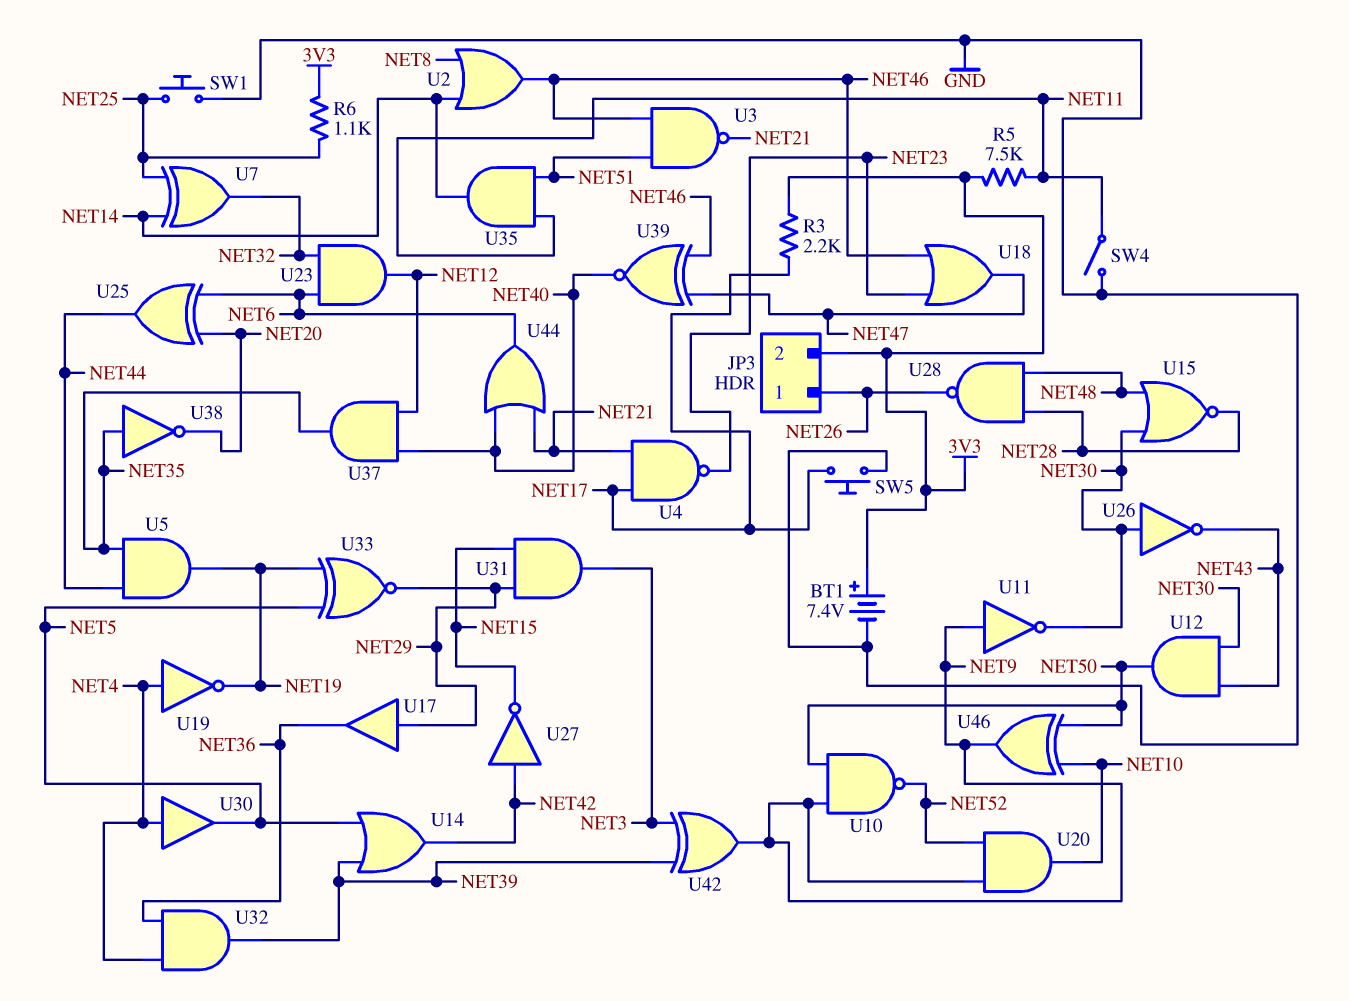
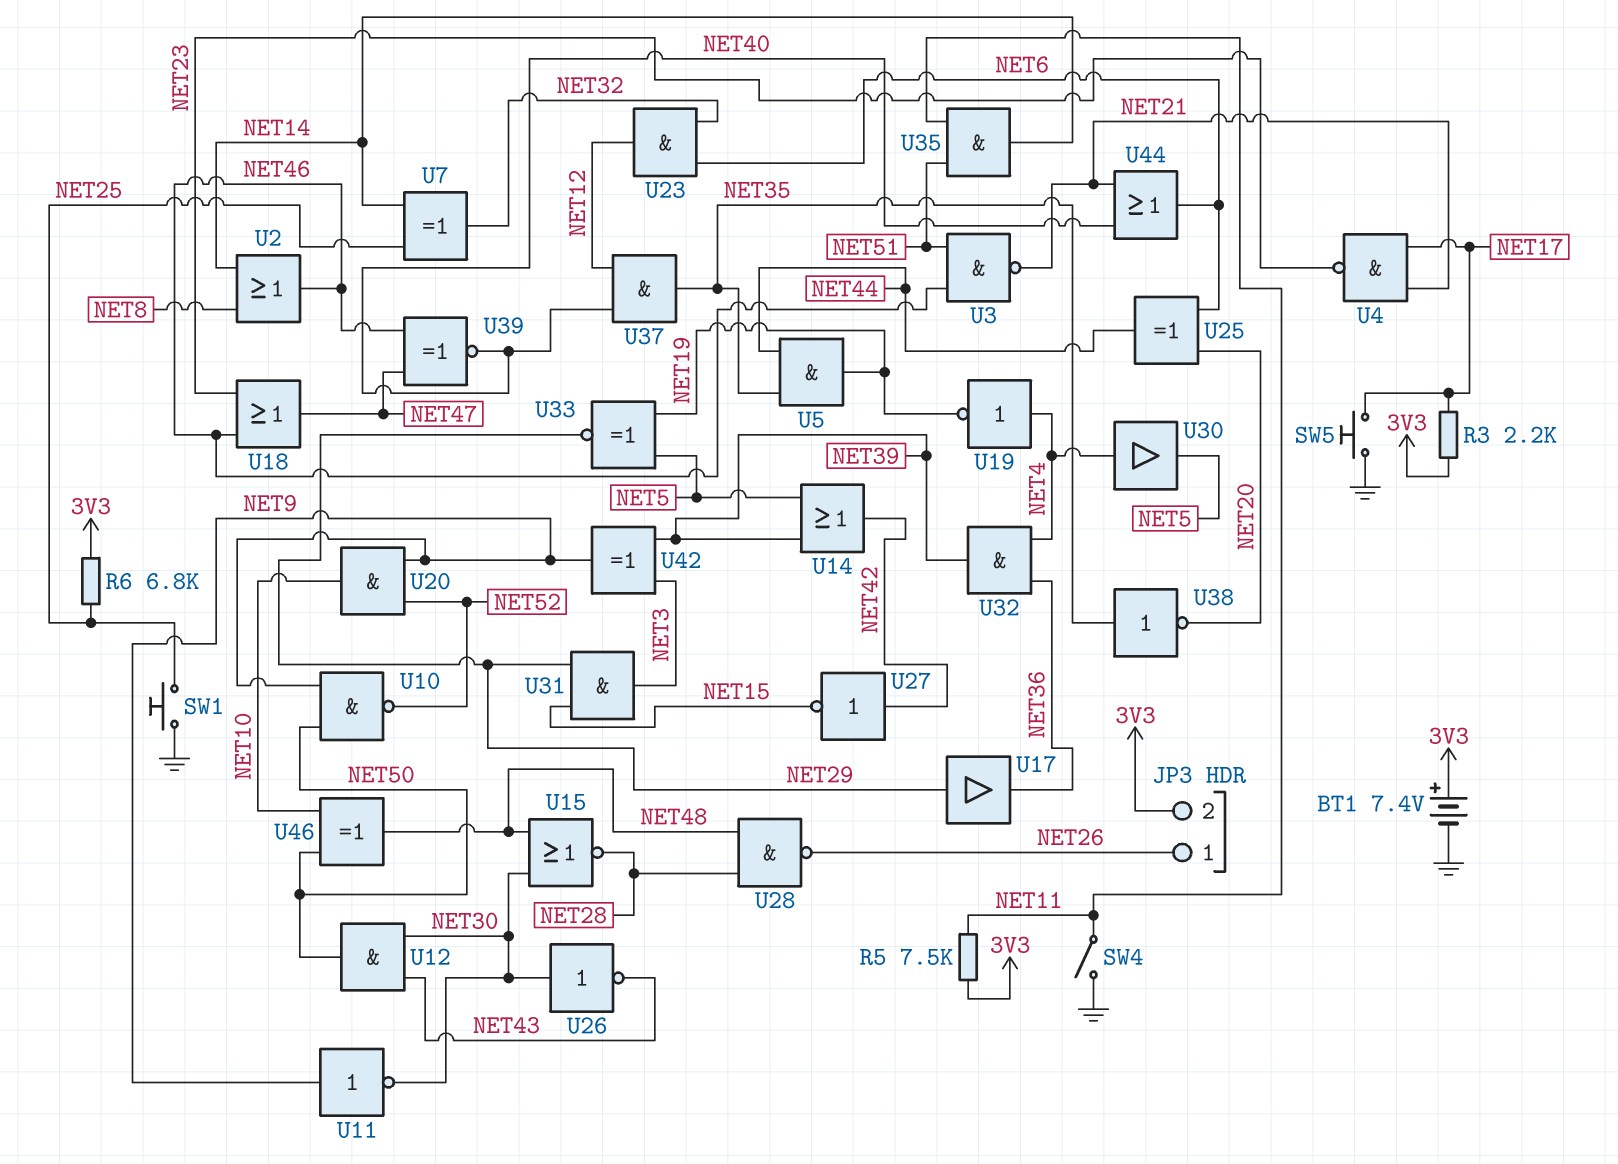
R6: 1.1k (3V3, NET25) -> 6.8k (3V3, NET25)
U46: XOR (in NET10, in NET50, out NET9) -> XOR (in NET10, in NET50, out NET48)

